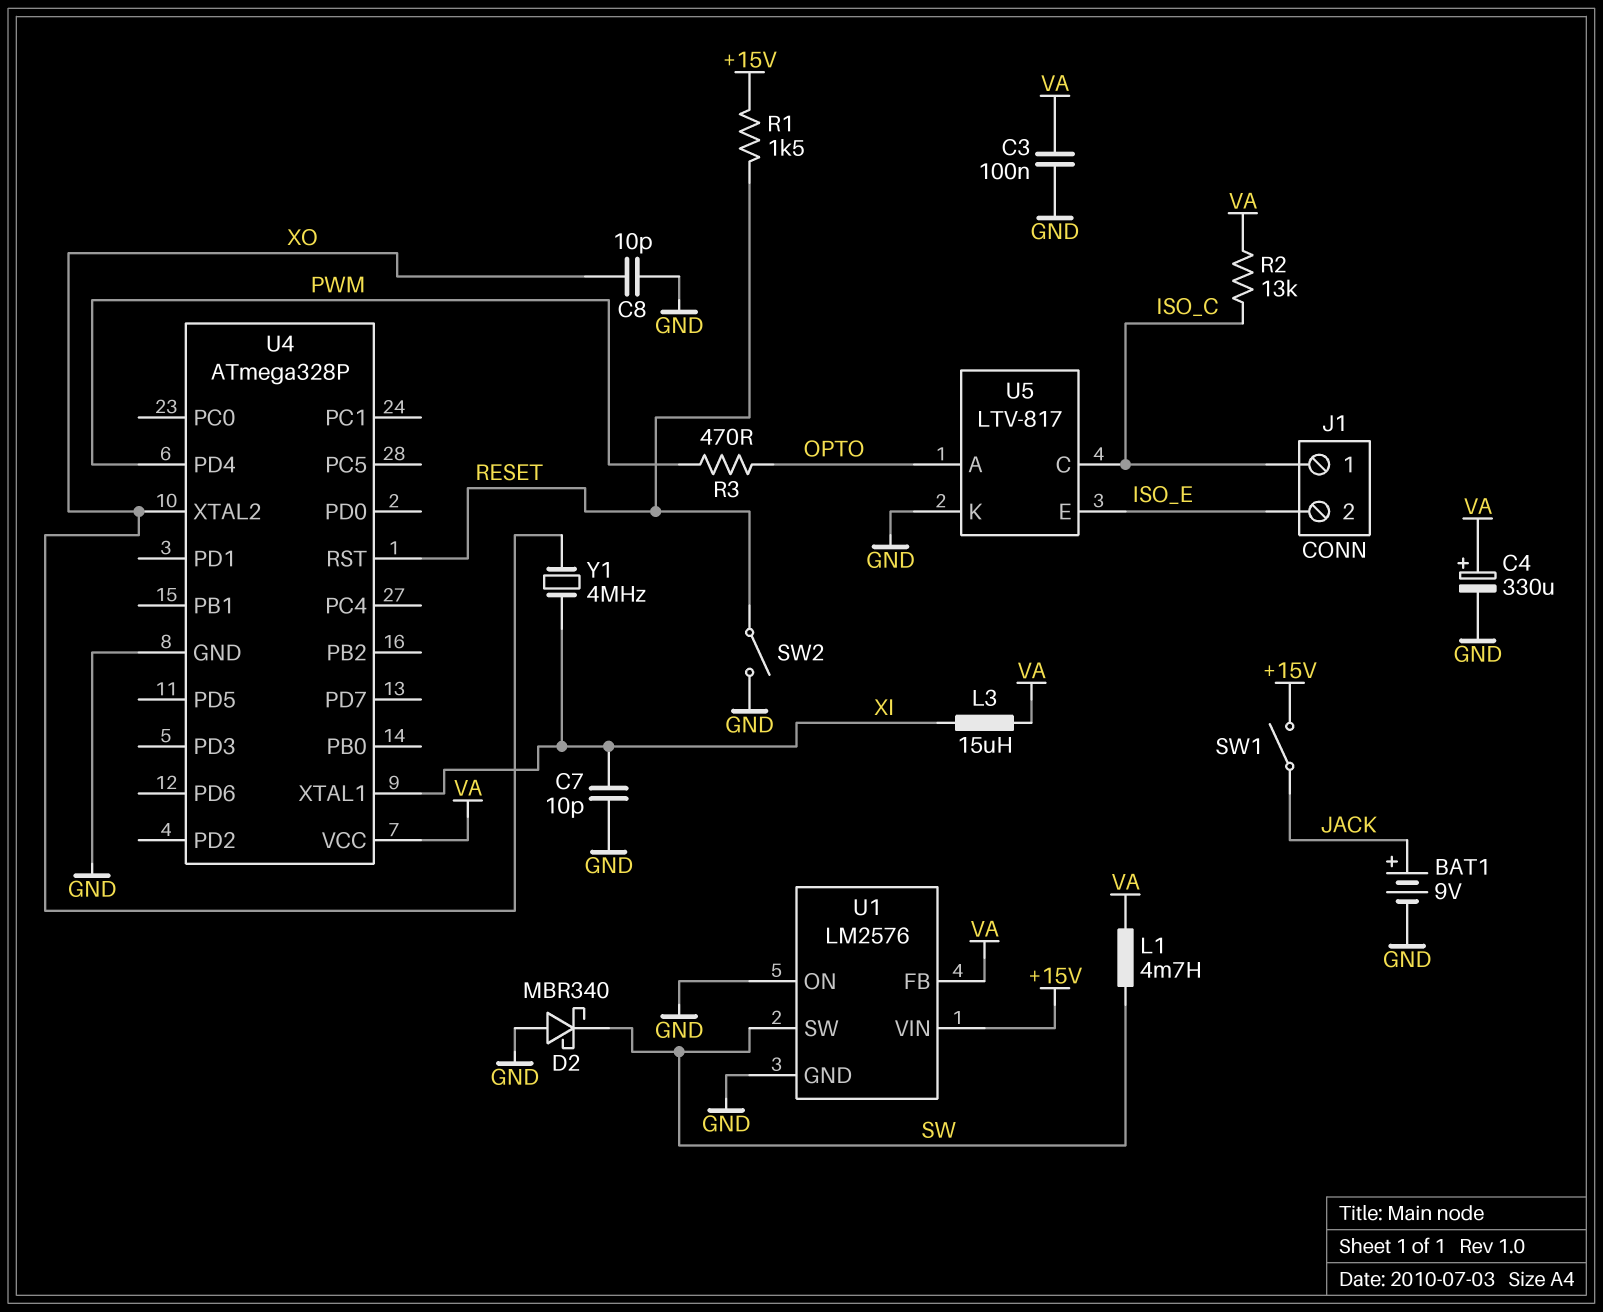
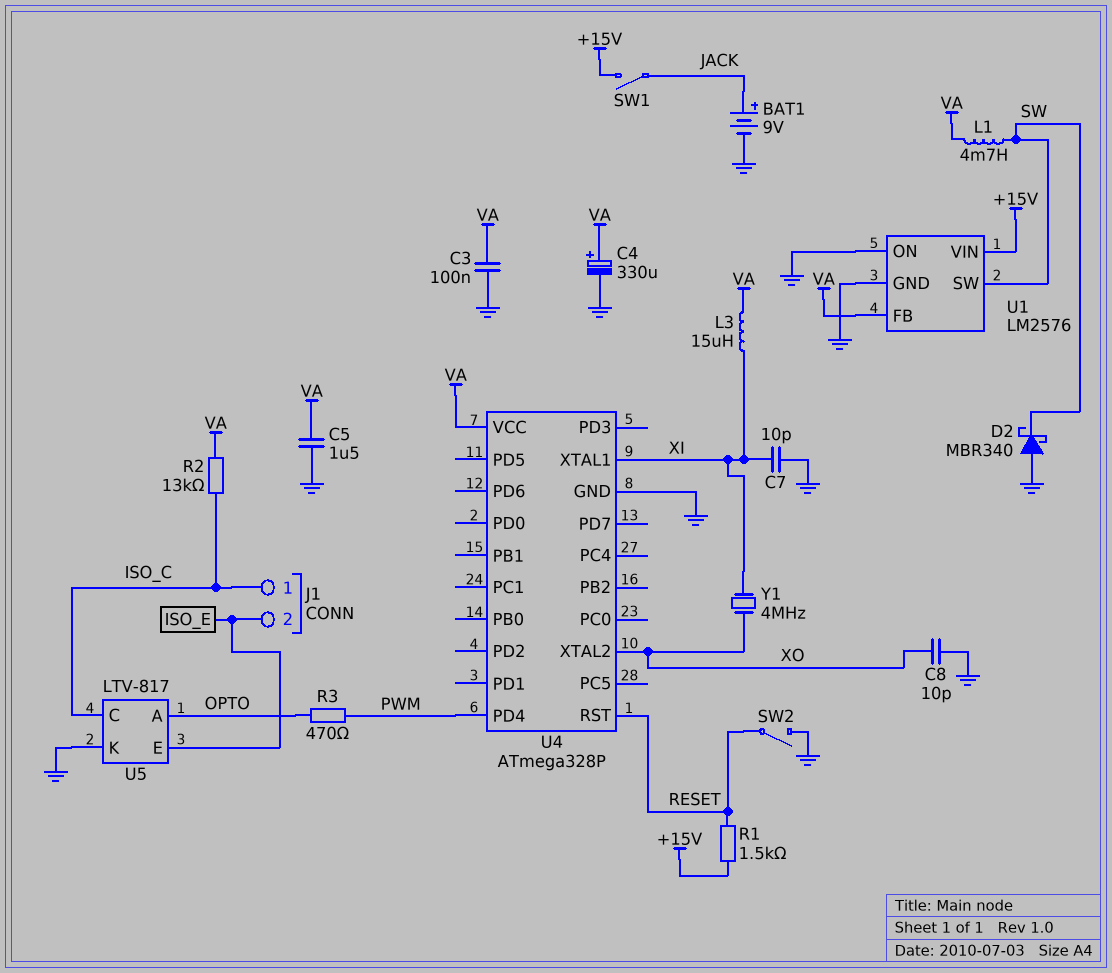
C5: none -> 1.5uF (GND, VA)

